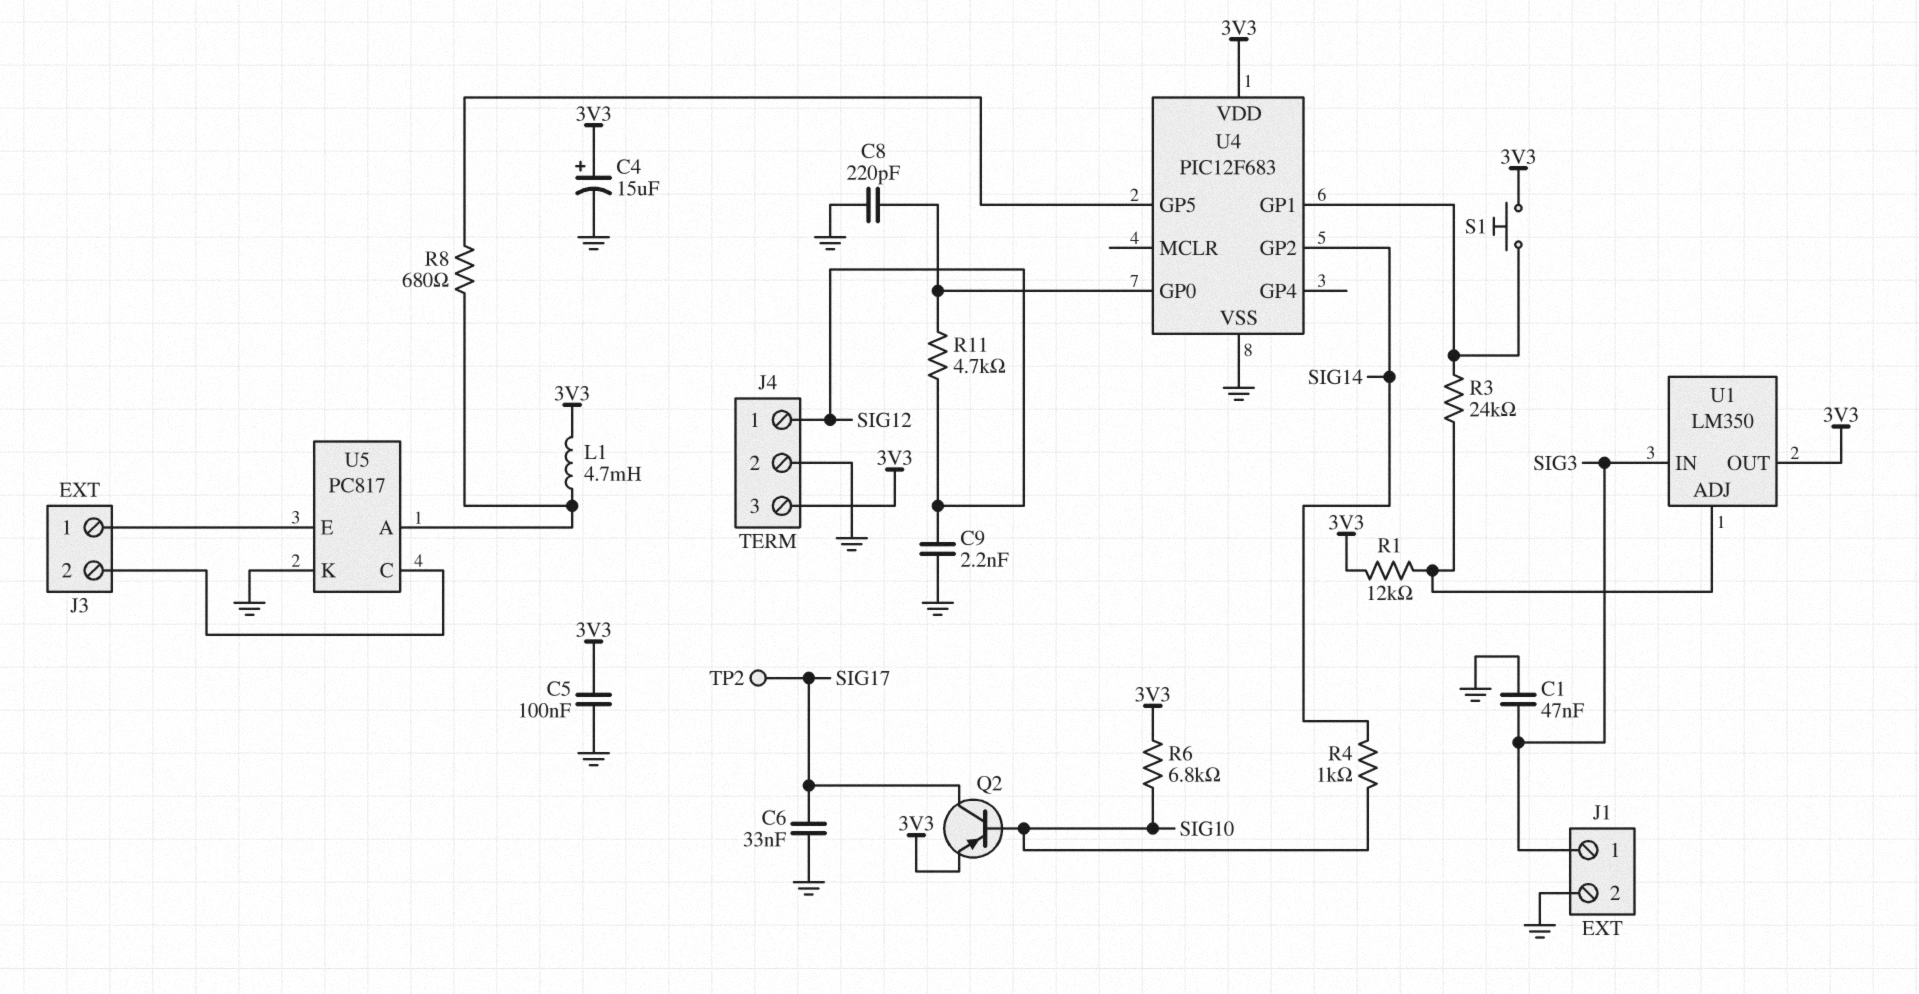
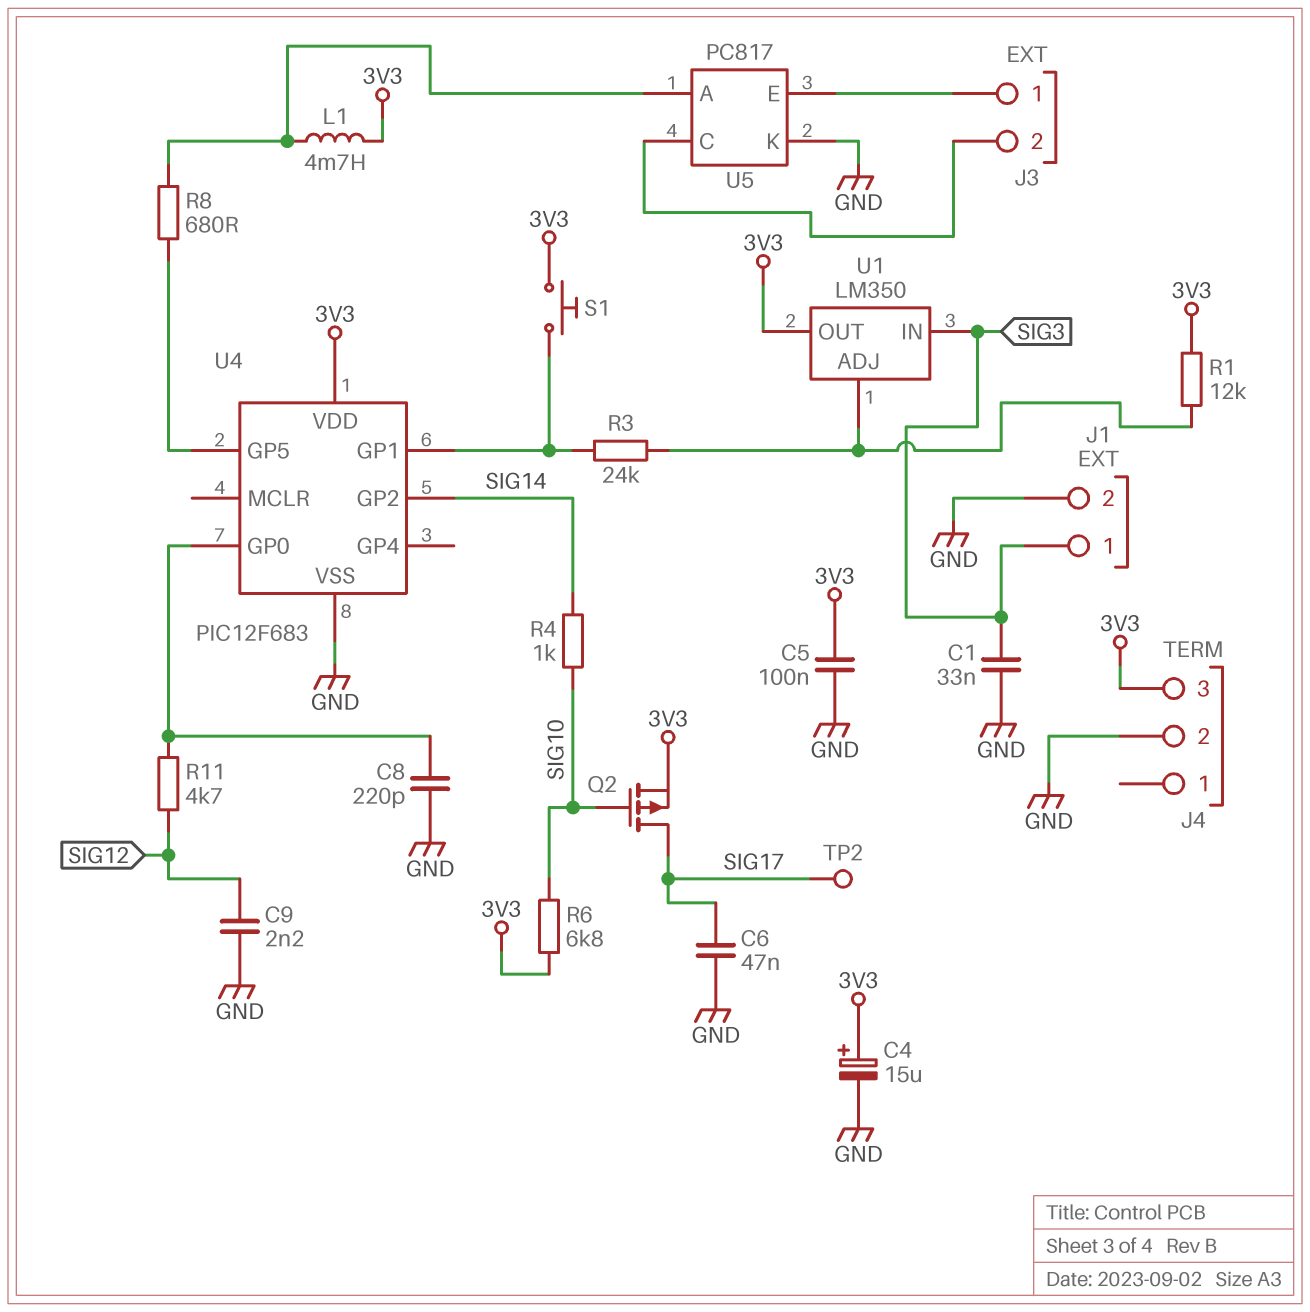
C1: 47nF (GND, SIG3) -> 33nF (GND, SIG3)
C6: 33nF (GND, SIG17) -> 47nF (GND, SIG17)
J4 pin 1: SIG12 -> none
Q2: PNP (B SIG10, C SIG17, E 3V3) -> PMOS (G SIG10, D SIG17, S 3V3)

